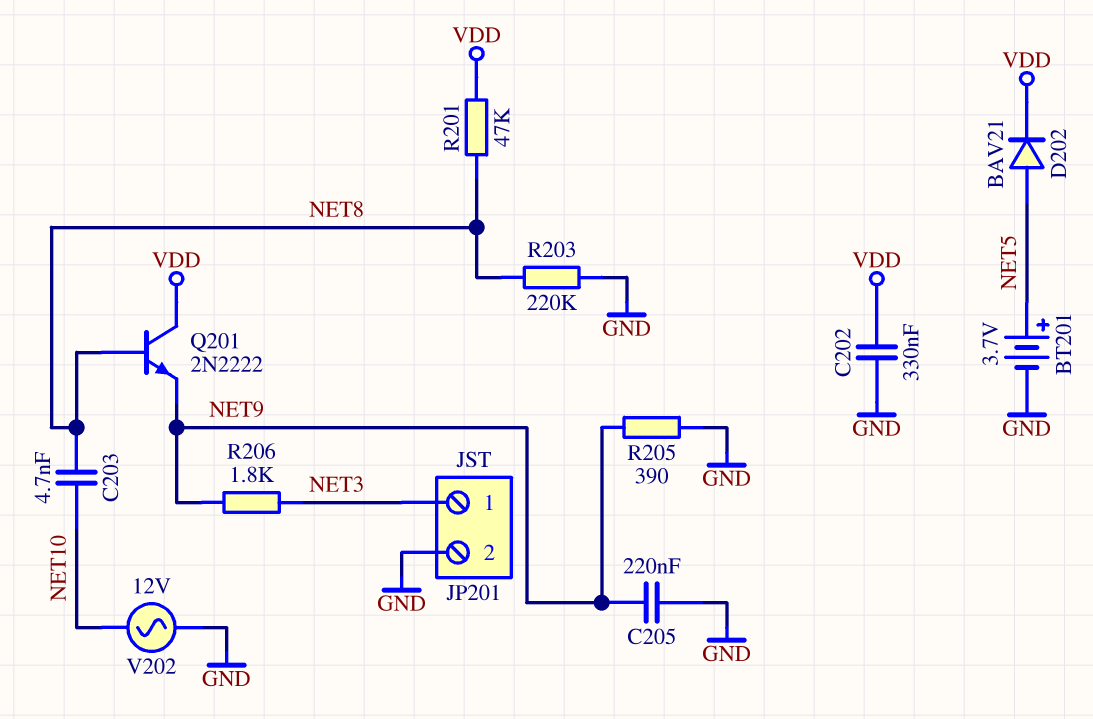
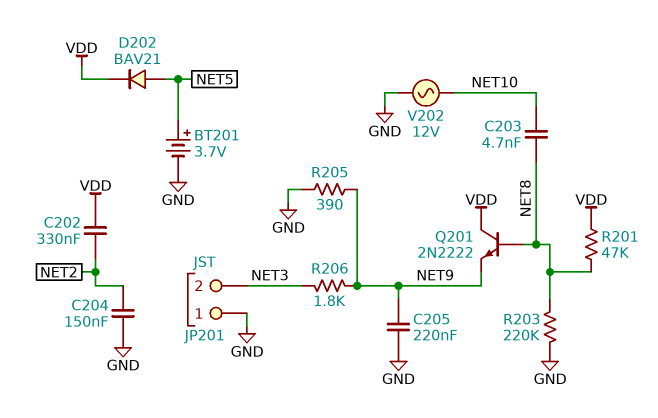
C202: 330nF (GND, VDD) -> 330nF (NET2, VDD)
C204: none -> 150nF (GND, NET2)
JP201 pin 1: NET3 -> GND
JP201 pin 2: GND -> NET3

